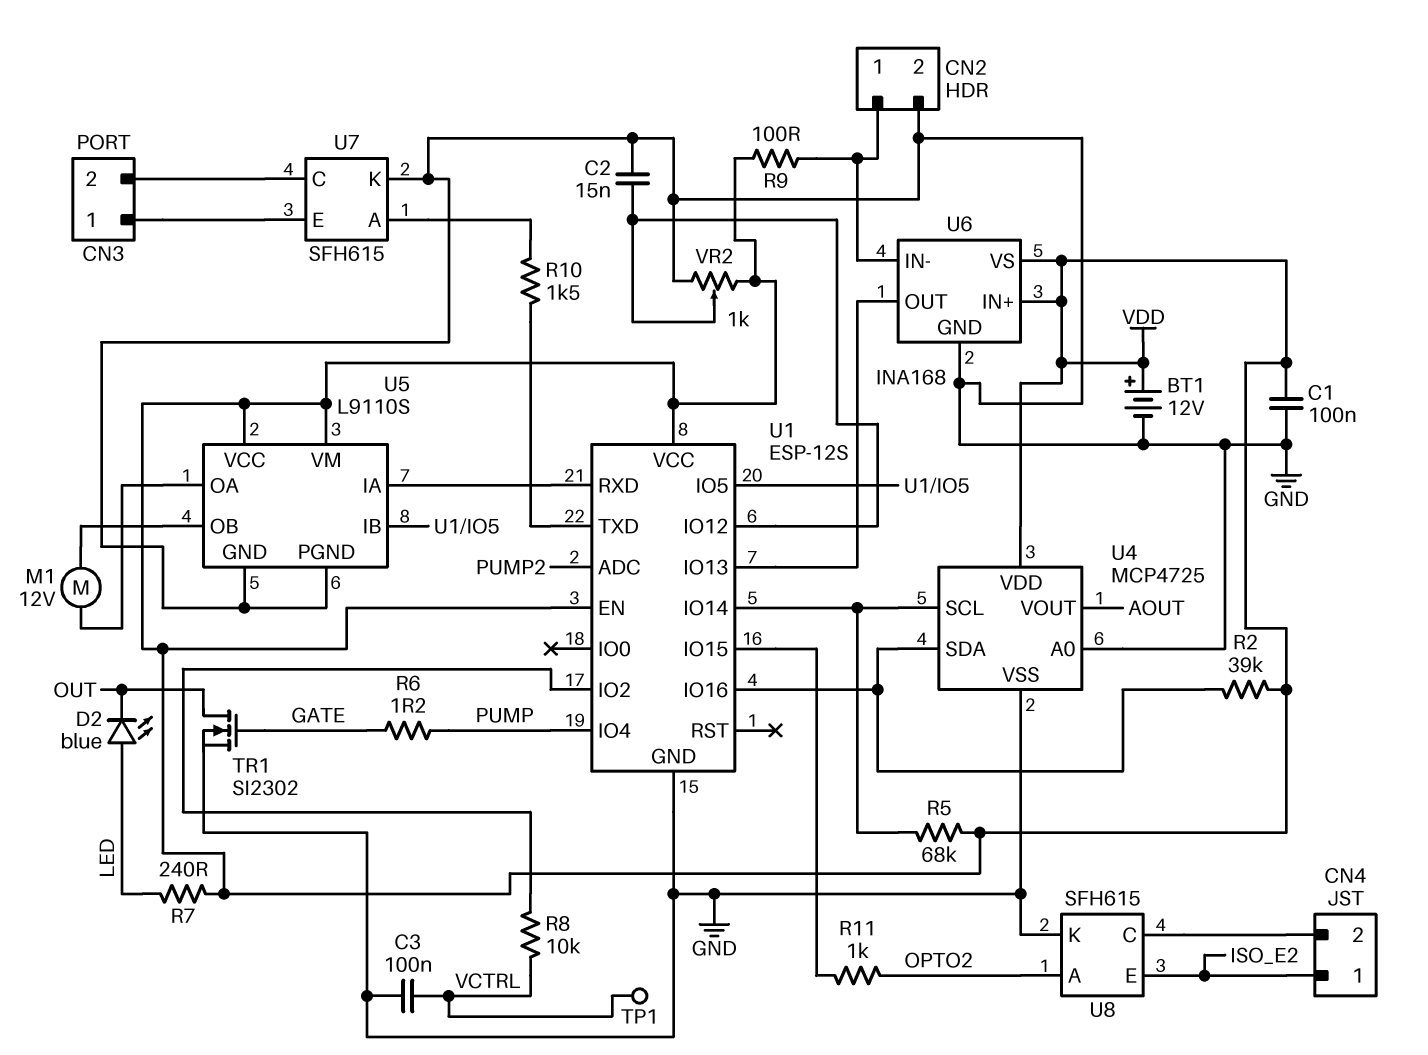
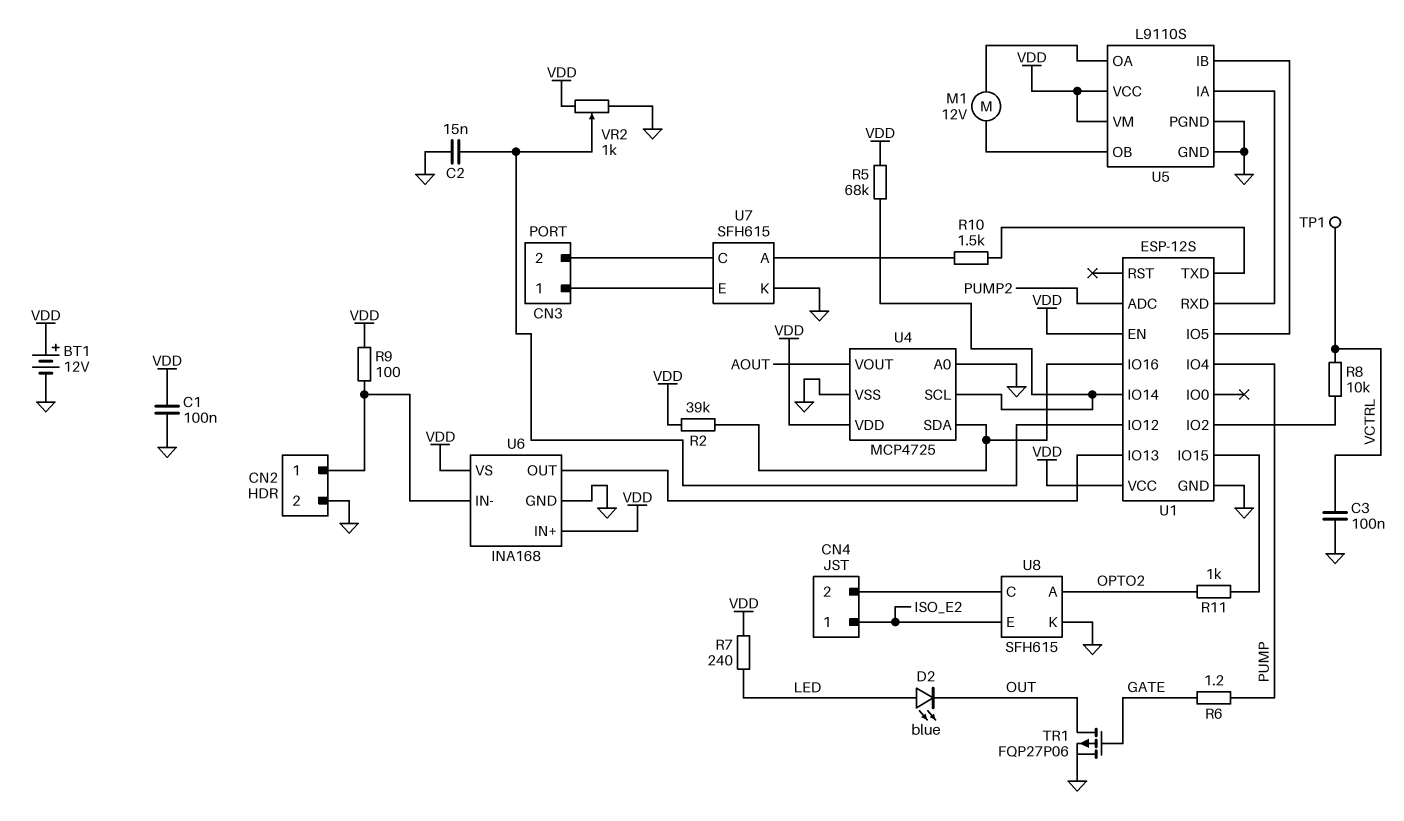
TR1: NMOS SI2302 (G GATE, D OUT, S GND) -> PMOS FQP27P06 (G GATE, D OUT, S GND)

